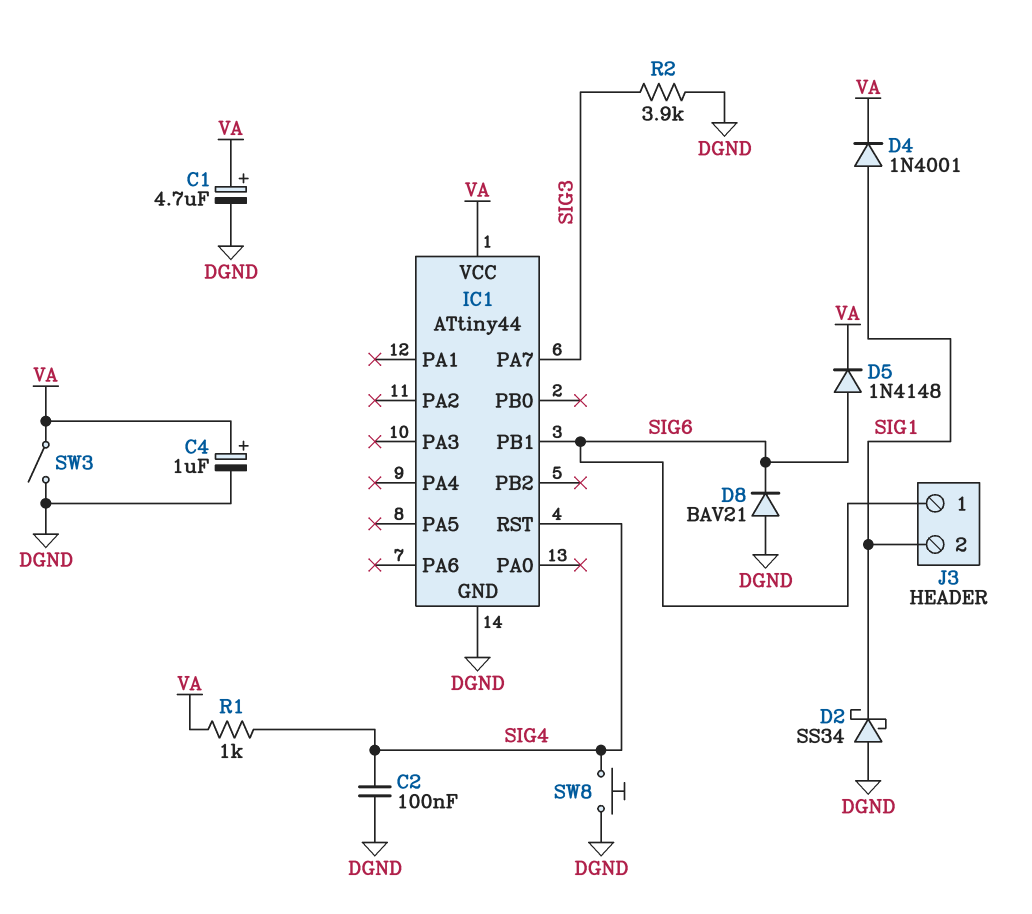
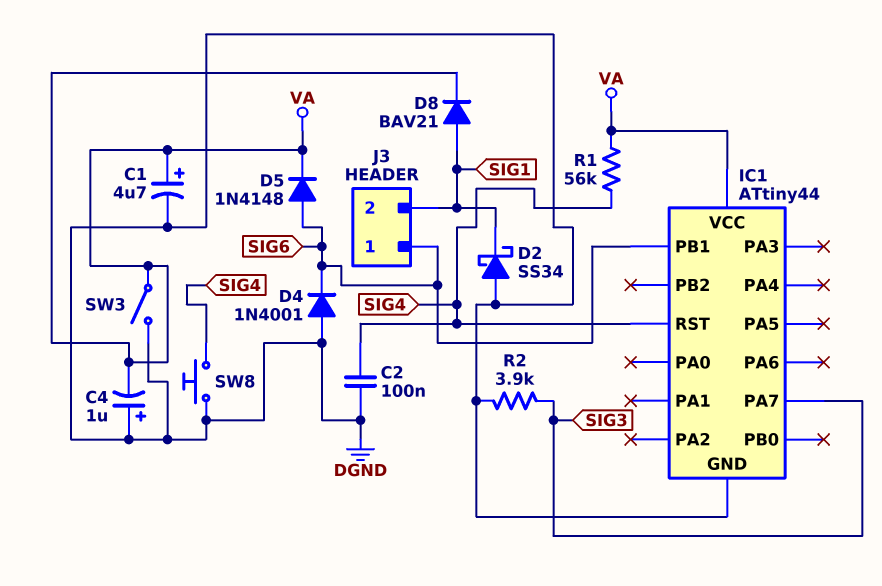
C4: 1uF (plus VA, minus DGND) -> 1uF (plus DGND, minus VA)
D4: diode 1N4001 (A SIG1, K VA) -> diode 1N4001 (A DGND, K SIG6)
D8: diode BAV21 (A DGND, K SIG6) -> diode BAV21 (A SIG1, K VA)
R1: 1k (SIG4, VA) -> 56k (SIG4, VA)

